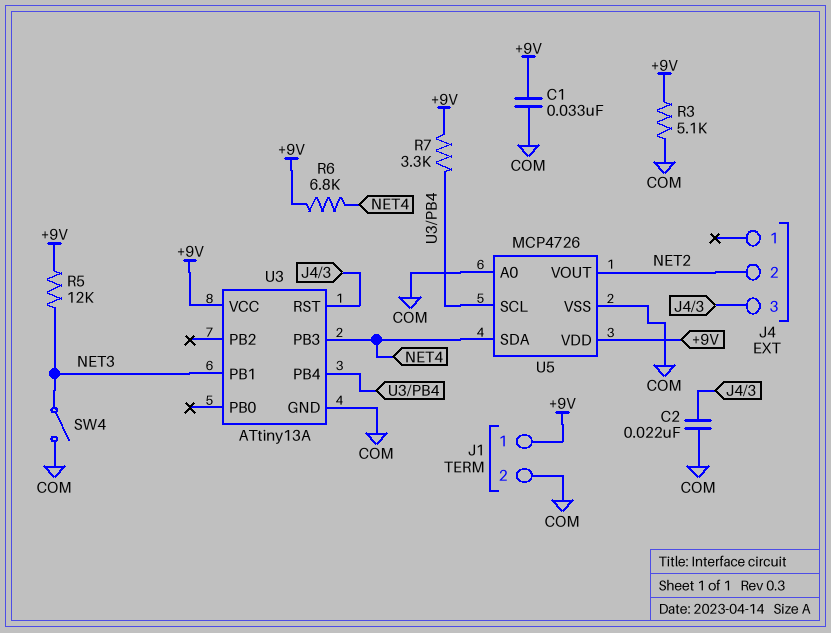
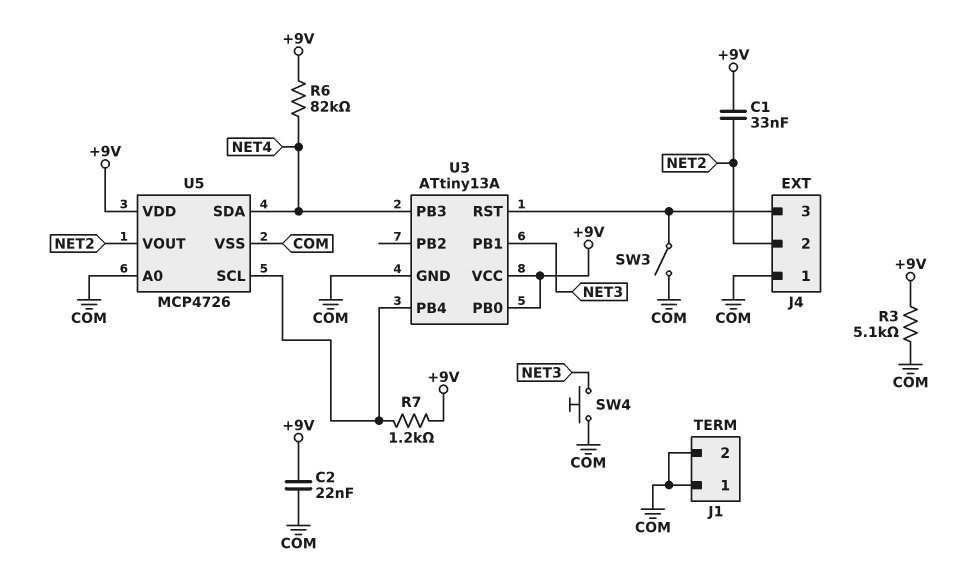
C1: 33nF (+9V, COM) -> 33nF (+9V, NET2)
C2: 22nF (COM, J4/3) -> 22nF (+9V, COM)
J1 pin 1: +9V -> COM
J4 pin 1: none -> COM
R5: 12k (+9V, NET3) -> none
R6: 6.8k (+9V, NET4) -> 82k (+9V, NET4)
R7: 3.3k (+9V, U3/PB4) -> 1.2k (+9V, U3/PB4)
SW3: none -> switch (COM, J4/3)
SW4: switch (COM, NET3) -> button (COM, NET3)
U3 pin PB0: none -> +9V

